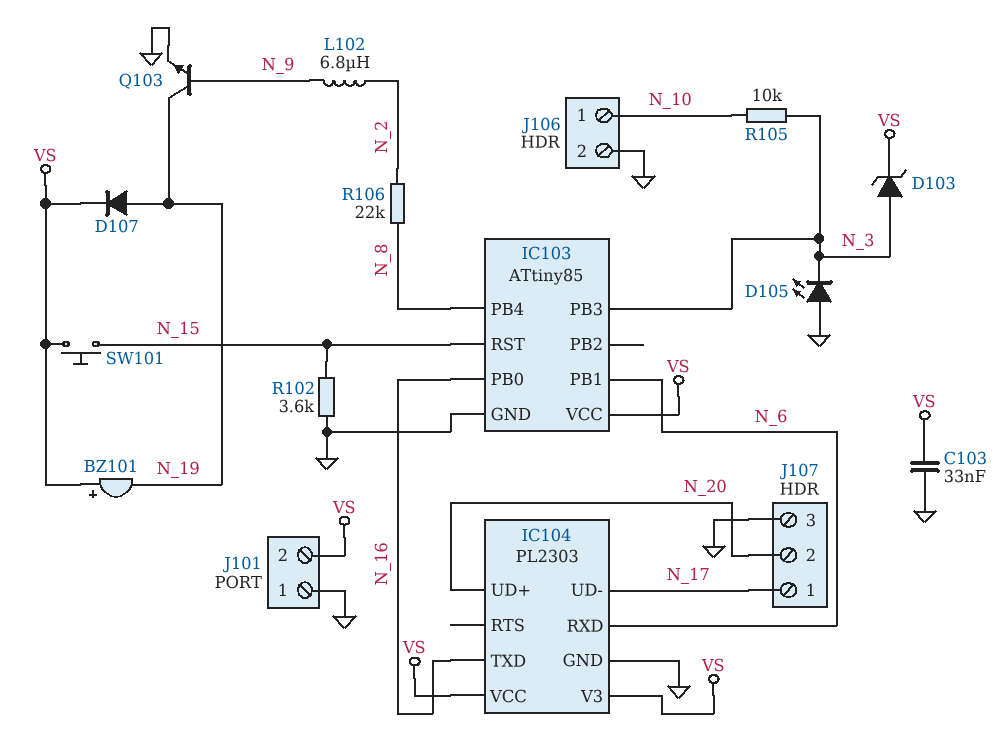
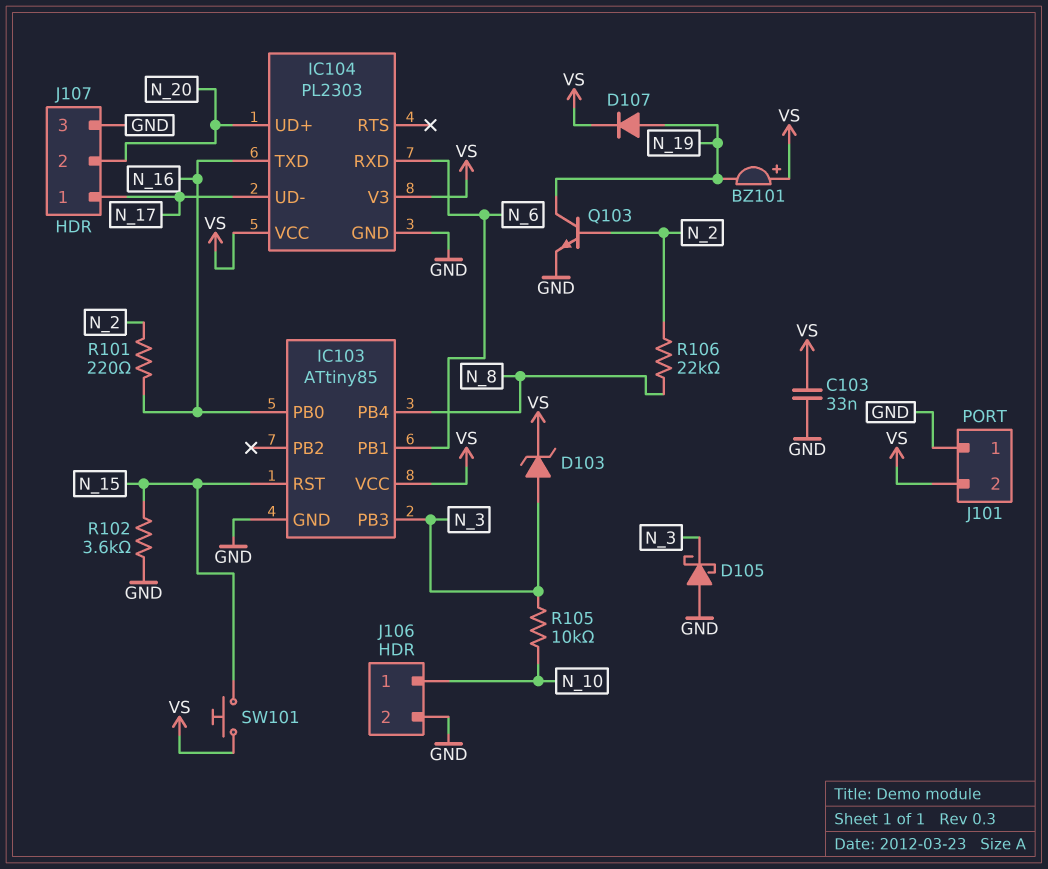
D105: LED (A GND, K N_3) -> schottky (A GND, K N_3)
L102: 6.8uH (N_2, N_9) -> none
Q103: NPN (B N_9, C N_19, E GND) -> NPN (B N_2, C N_19, E GND)
R101: none -> 220 (N_2, N_16)

